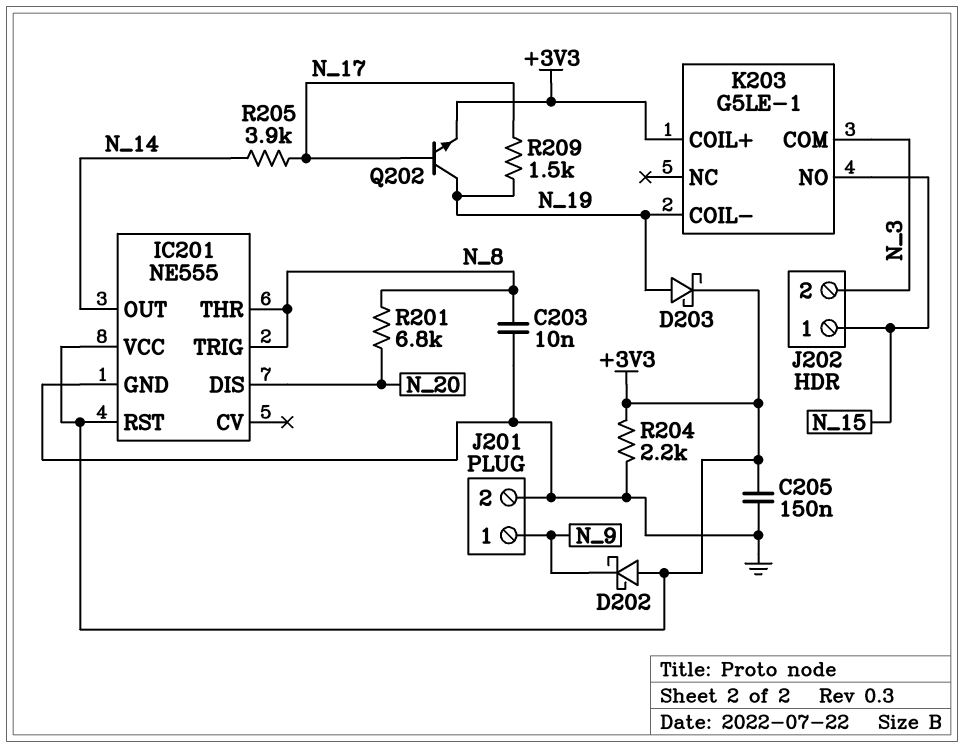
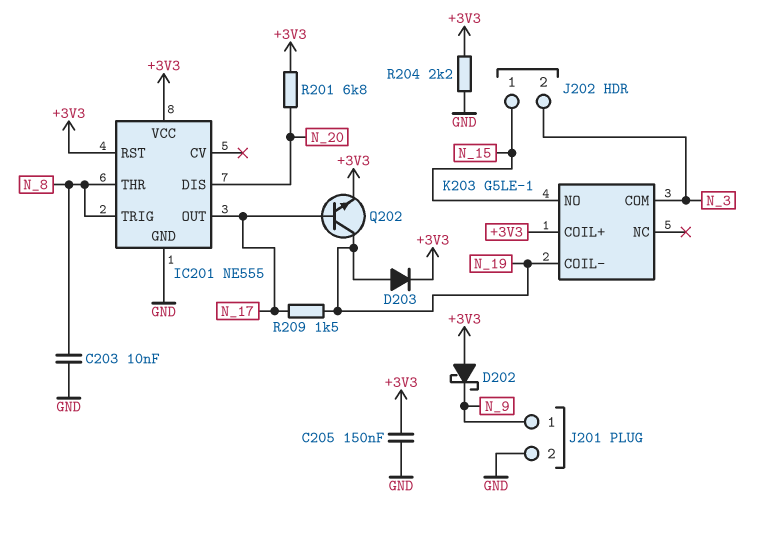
D203: schottky (A N_19, K +3V3) -> diode (A N_19, K +3V3)
IC201 pin OUT: N_14 -> N_17
R201: 6.8k (N_8, N_20) -> 6.8k (+3V3, N_20)
R205: 3.9k (N_14, N_17) -> none

